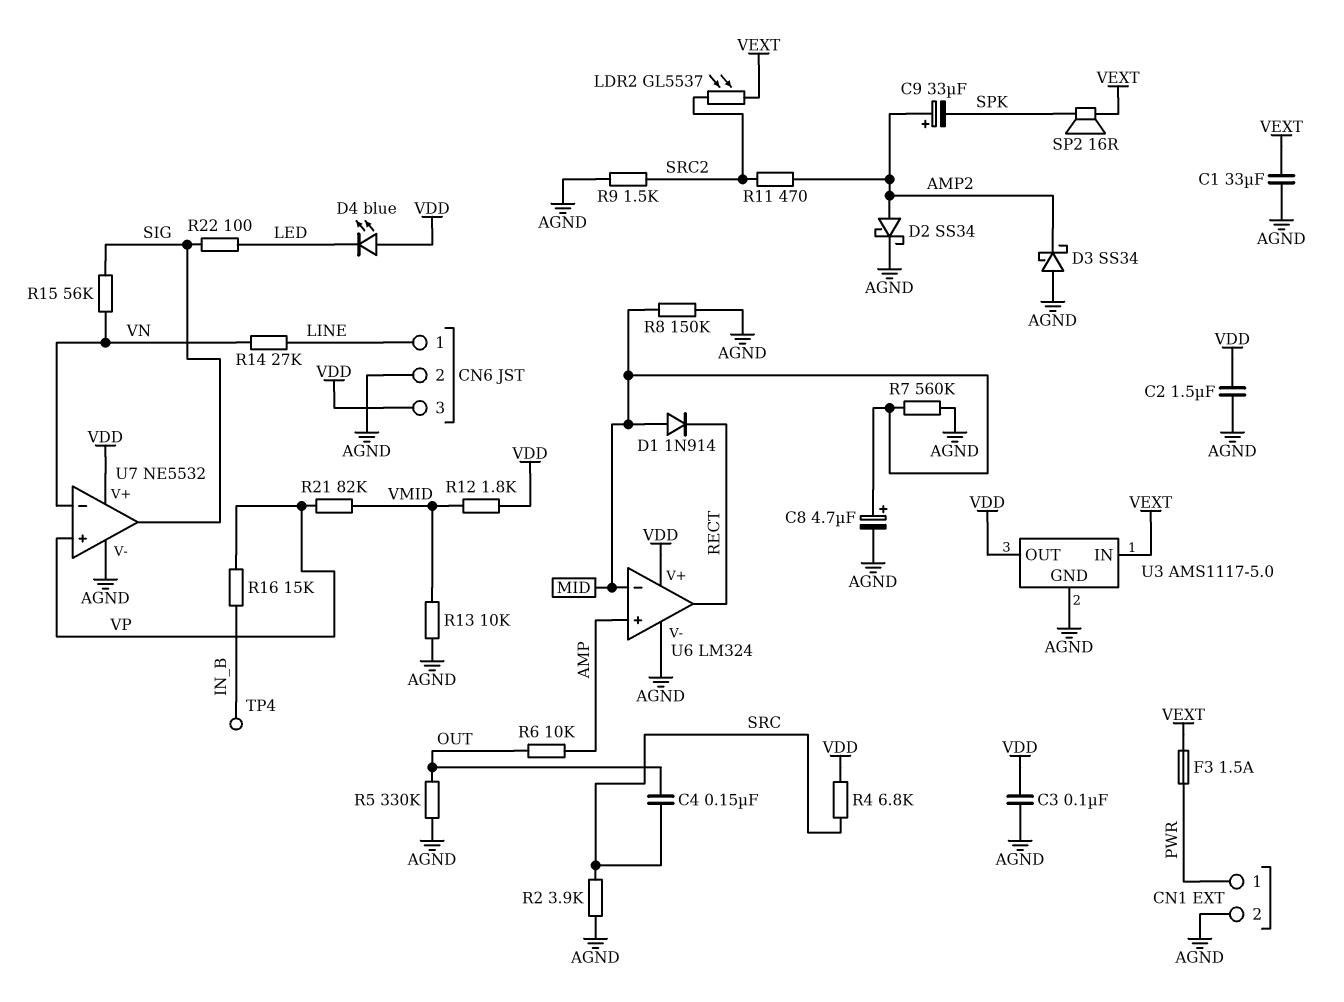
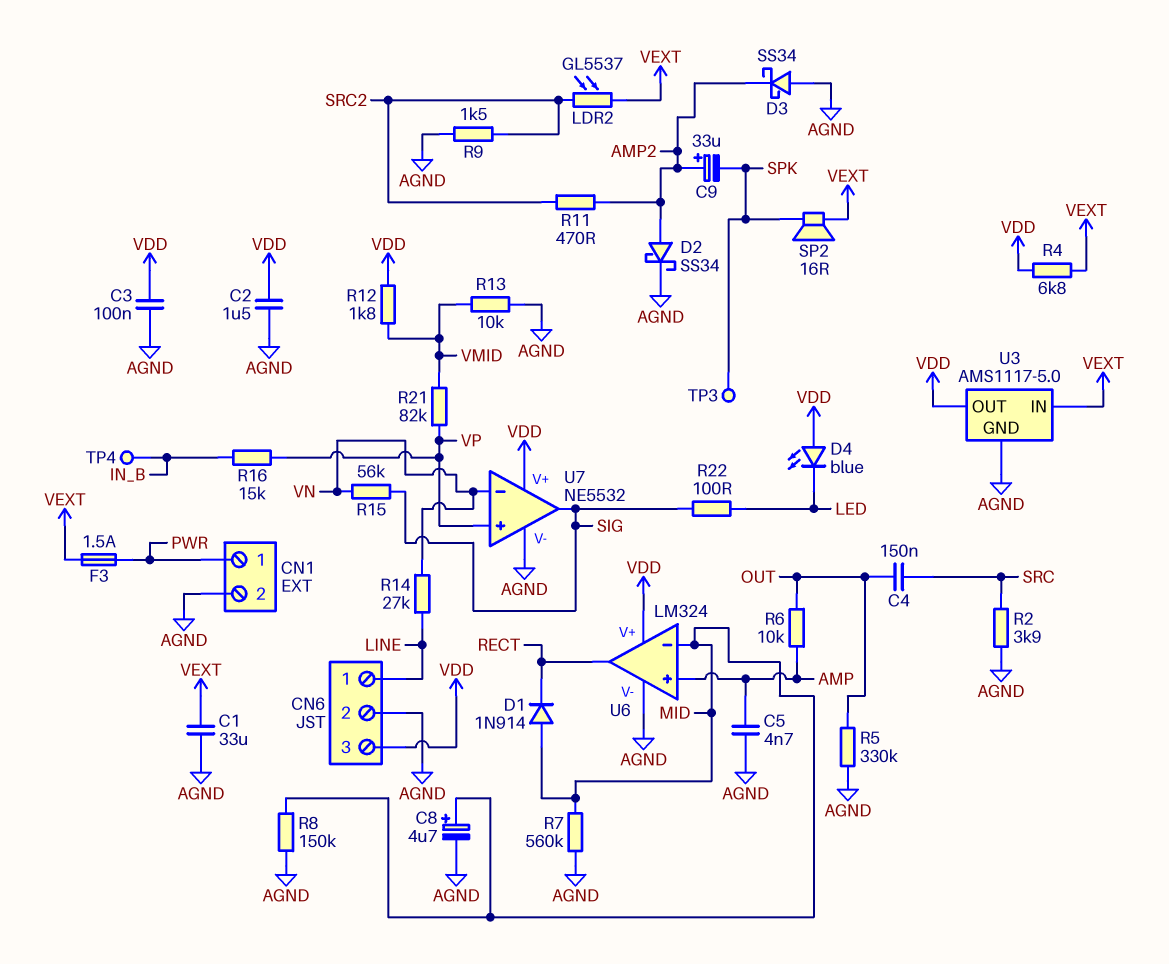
C5: none -> 4.7nF (AGND, AMP)
R4: 6.8k (SRC, VDD) -> 6.8k (VDD, VEXT)
TP3: none -> test point (SPK)

